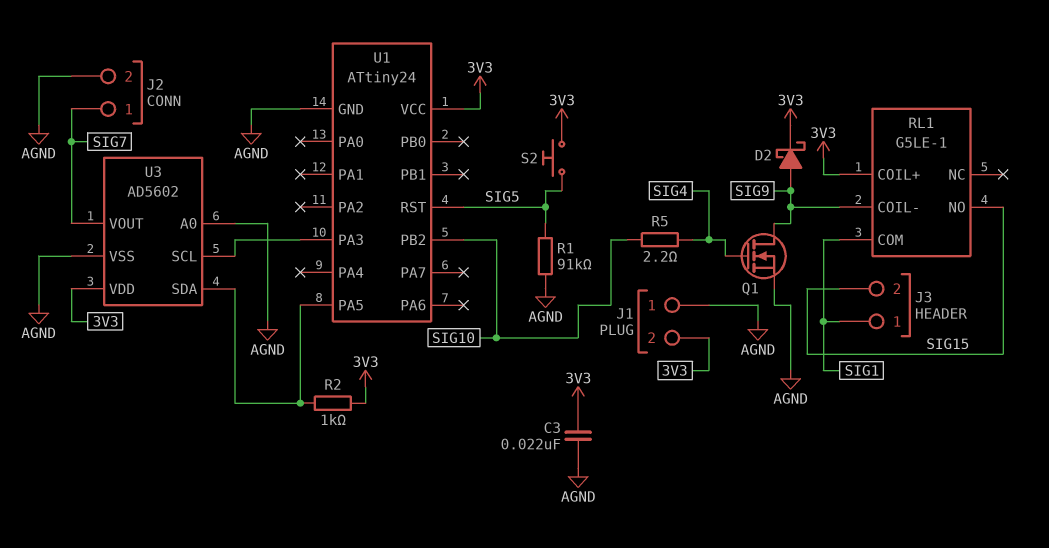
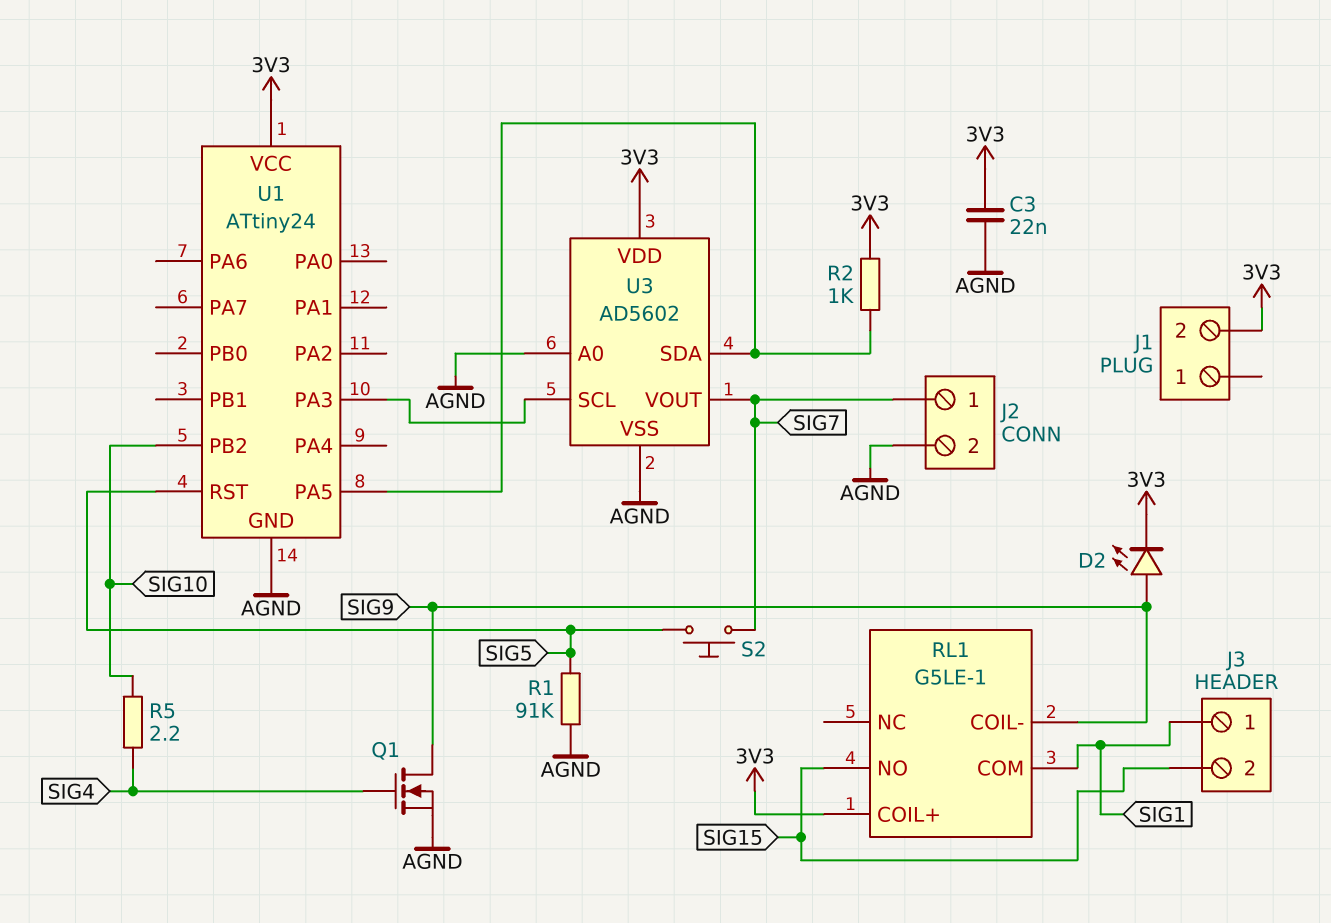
D2: schottky (A SIG9, K 3V3) -> LED (A SIG9, K 3V3)
J1 pin 1: AGND -> none
S2: button (3V3, SIG5) -> button (SIG5, SIG7)

